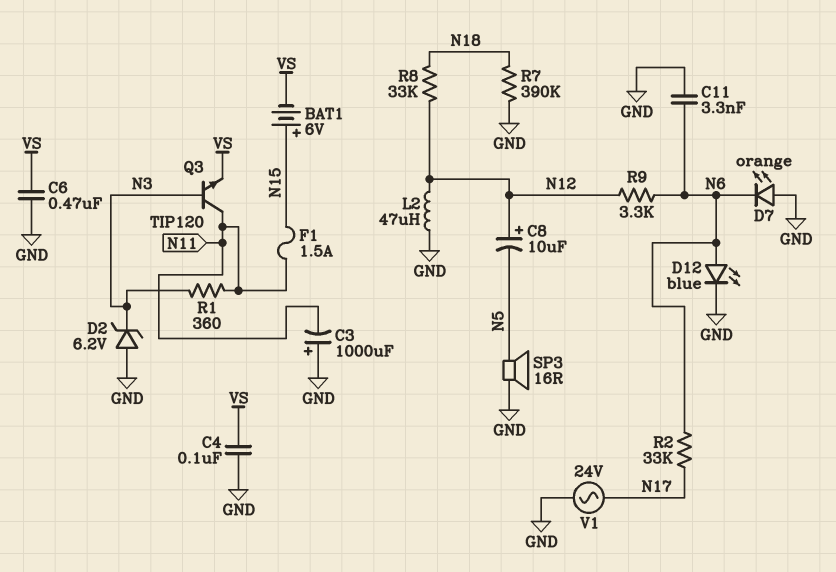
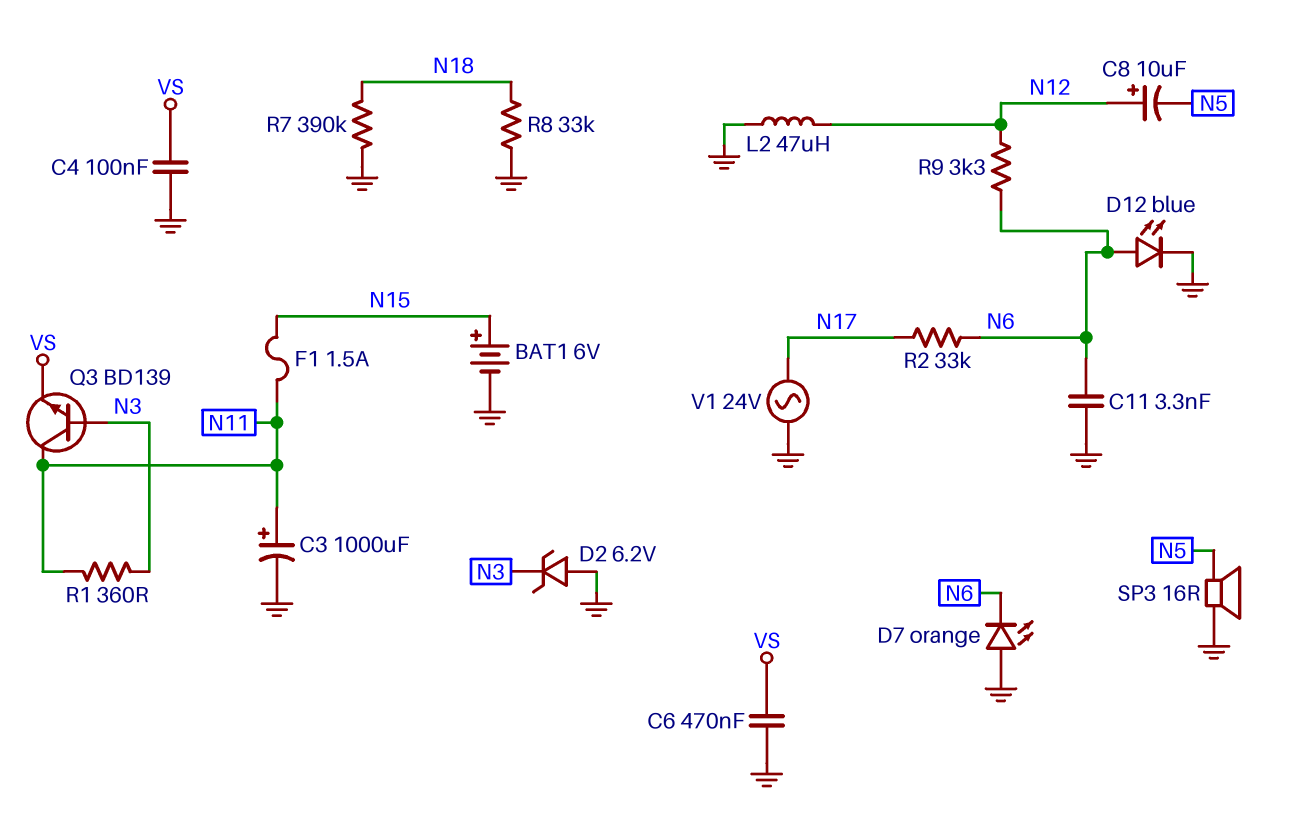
BAT1: 6V (plus N15, minus VS) -> 6V (plus N15, minus GND)
C3: 1000uF (plus GND, minus N11) -> 1000uF (plus N11, minus GND)
Q3: NPN TIP120 (B N3, C N11, E VS) -> NPN BD139 (B N3, C N11, E VS)
R8: 33k (N12, N18) -> 33k (GND, N18)

